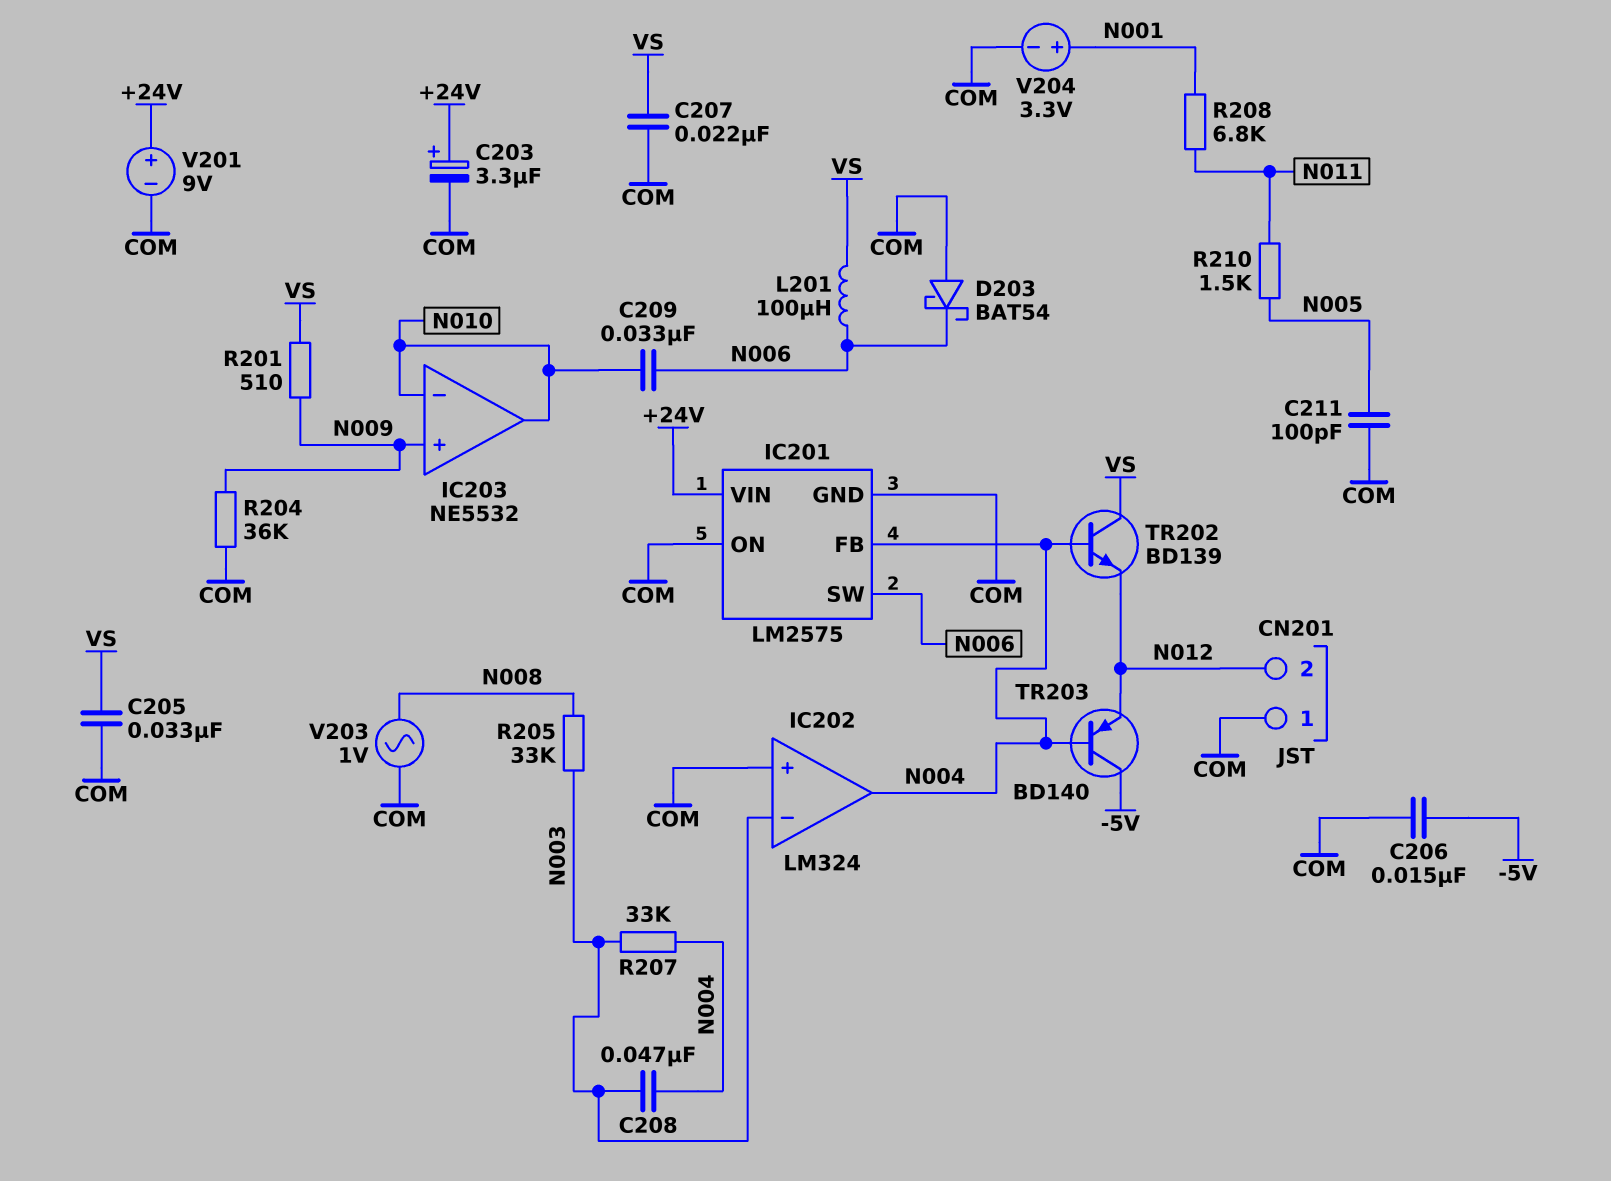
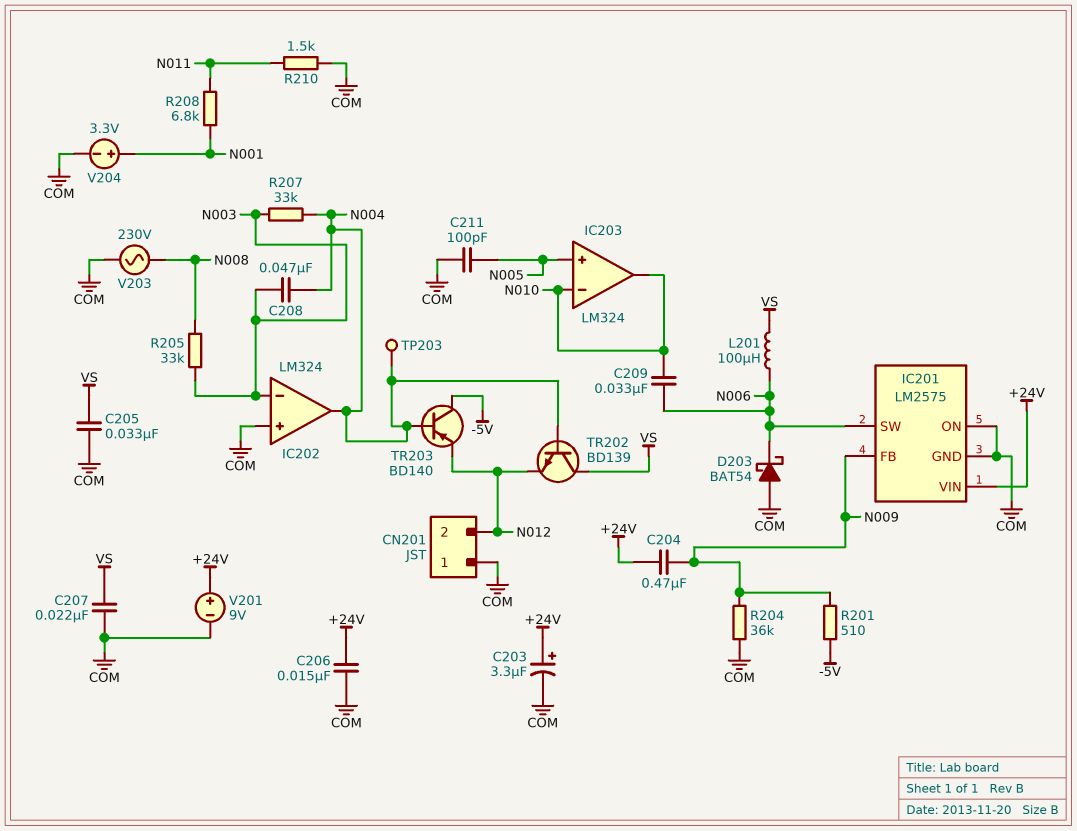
C204: none -> 470nF (+24V, N009)
C206: 15nF (-5V, COM) -> 15nF (+24V, COM)
IC201 pin FB: N004 -> N009
IC203: NE5532 -> LM324
IC203 pin in+: N009 -> N005
R201: 510 (N009, VS) -> 510 (-5V, N009)
R210: 1.5k (N005, N011) -> 1.5k (COM, N011)
TP203: none -> test point (N004)
V203: AC 1V (COM, N008) -> AC 230V (COM, N008)

